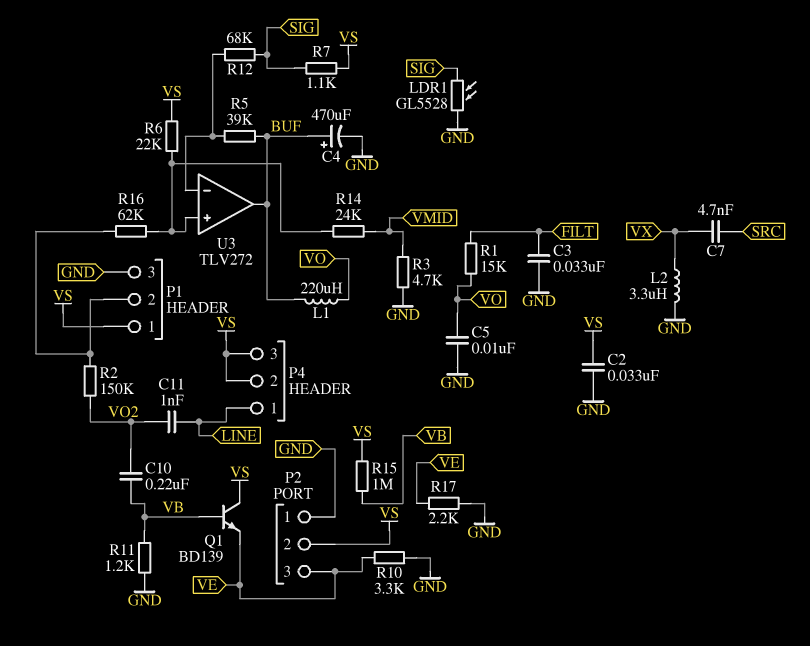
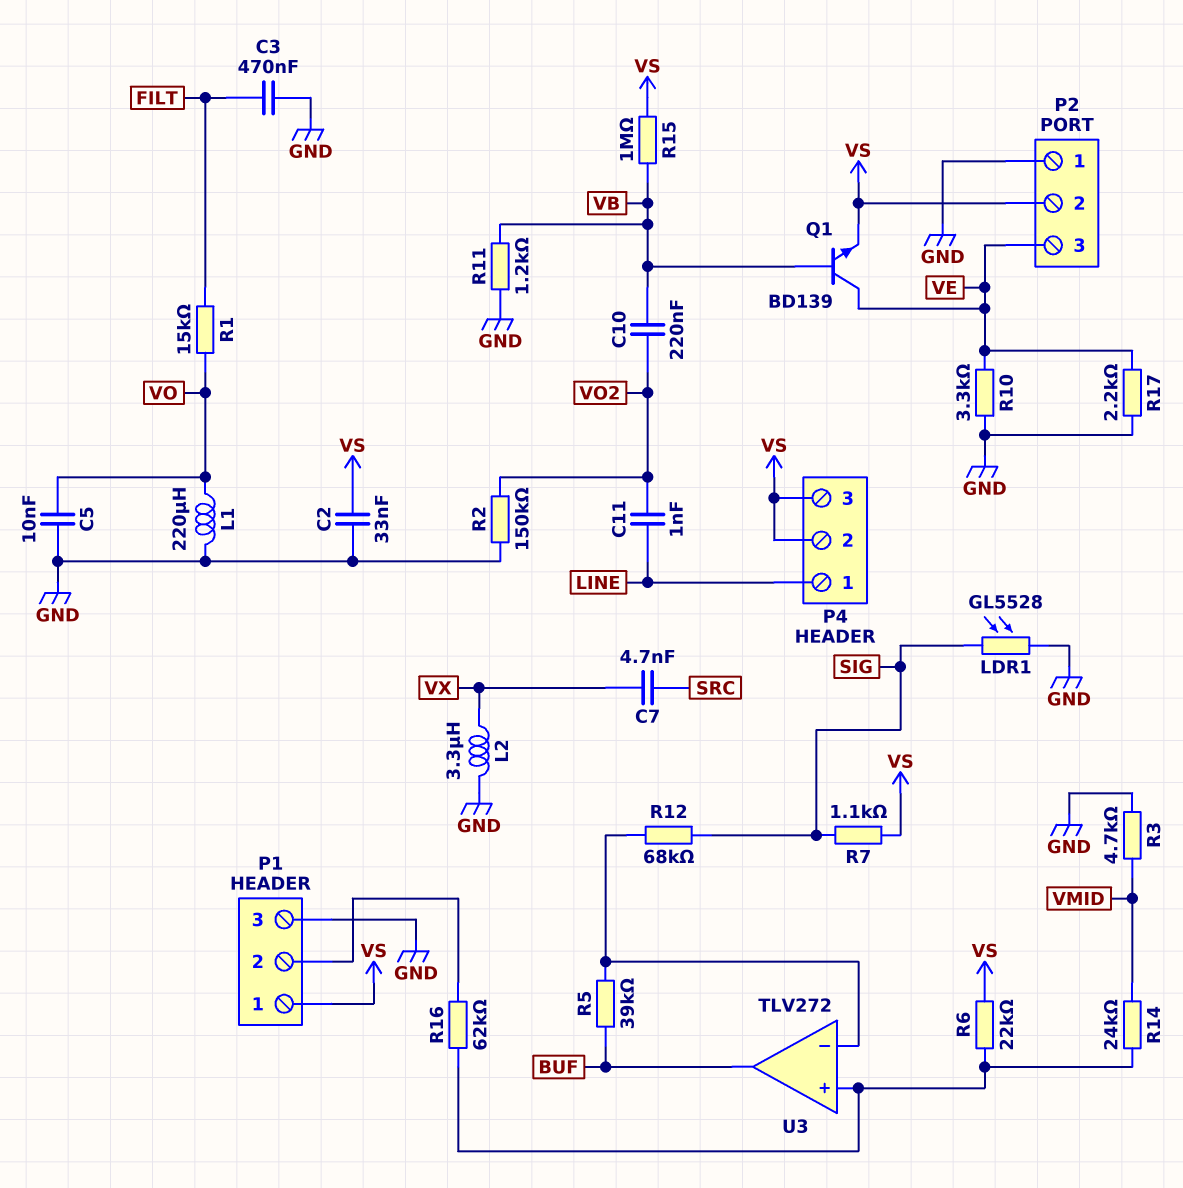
C3: 33nF (FILT, GND) -> 470nF (FILT, GND)
C4: 470uF (plus BUF, minus GND) -> none
L1: 220uH (BUF, VO) -> 220uH (GND, VO)
Q1: NPN BD139 (B VB, C VS, E VE) -> NPN BD139 (B VB, C VE, E VS)
R2: 150k (P1/2, VO2) -> 150k (GND, VO2)

